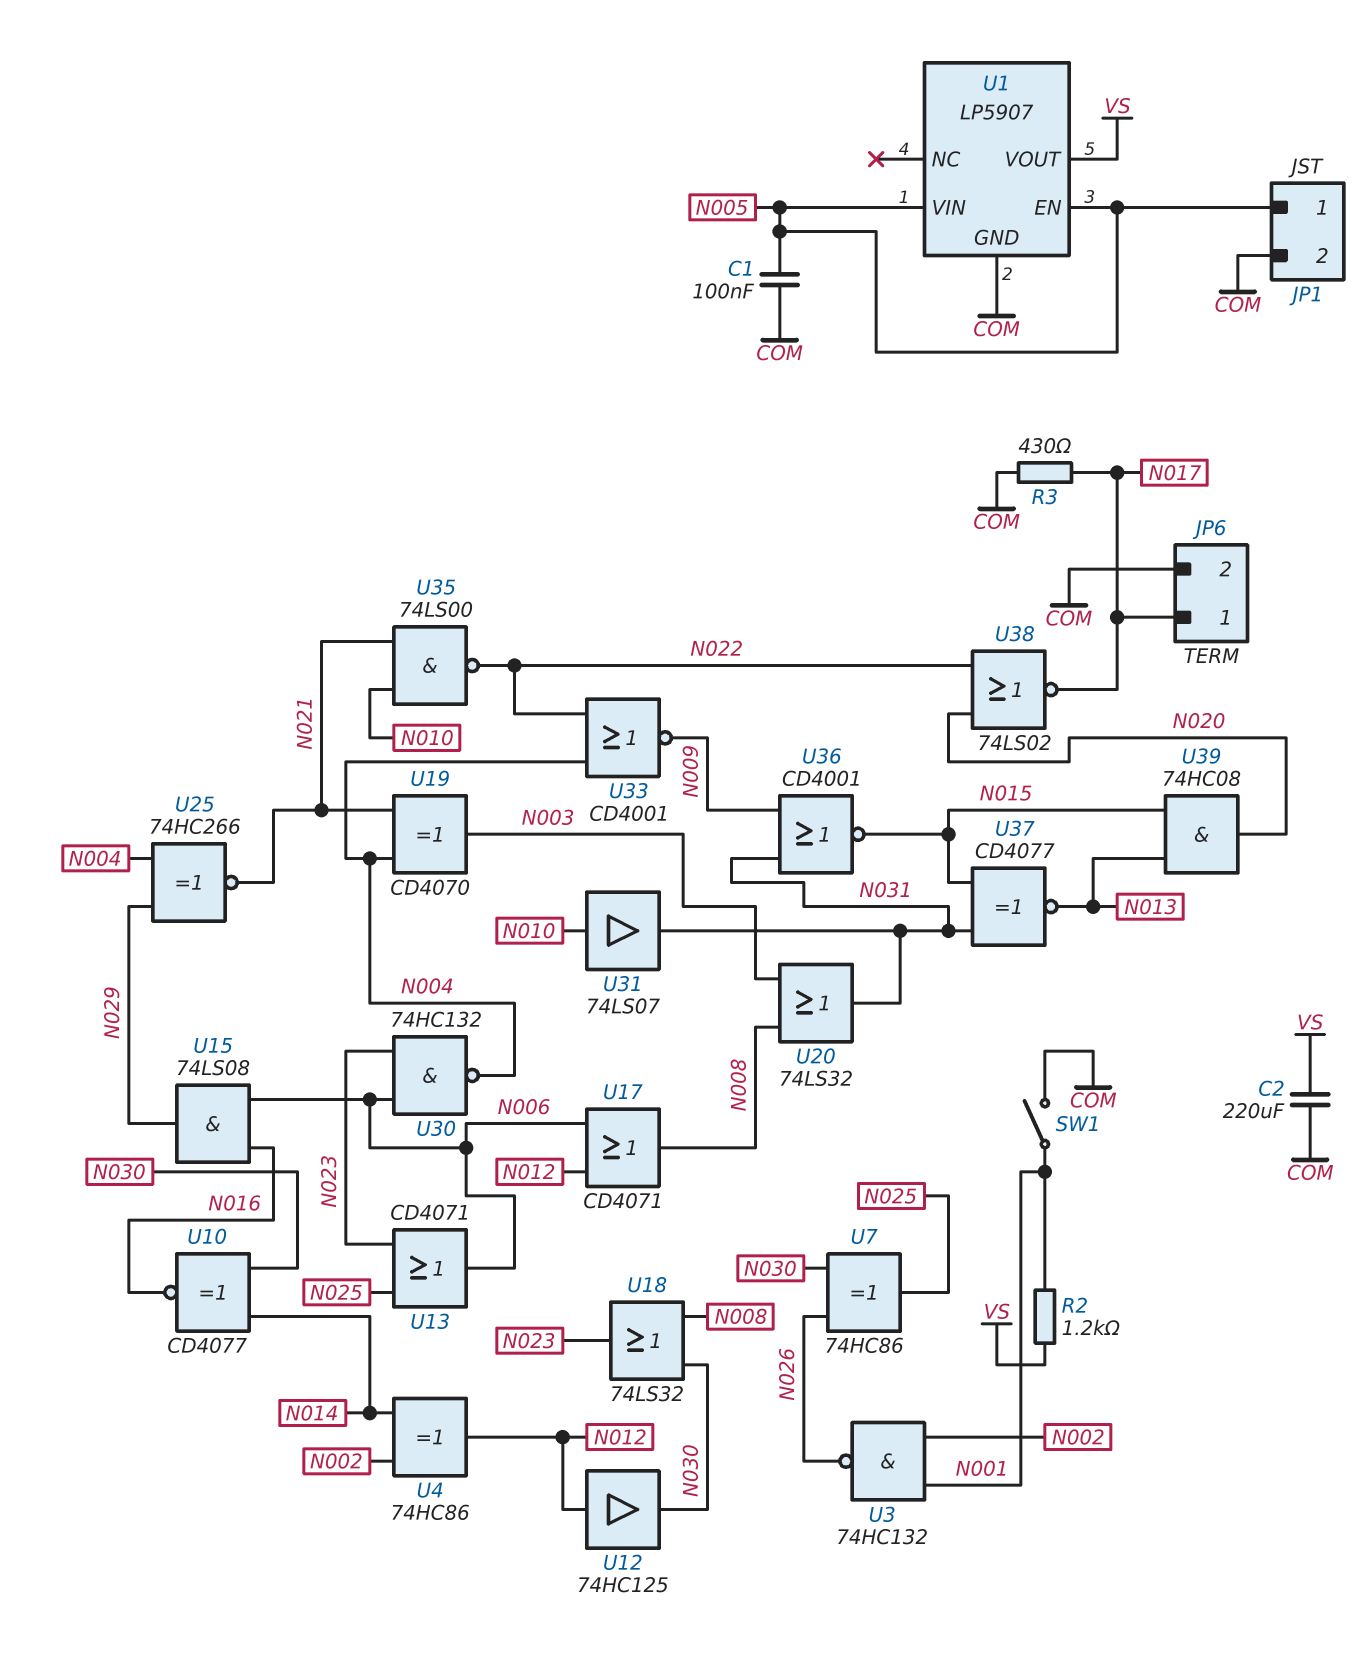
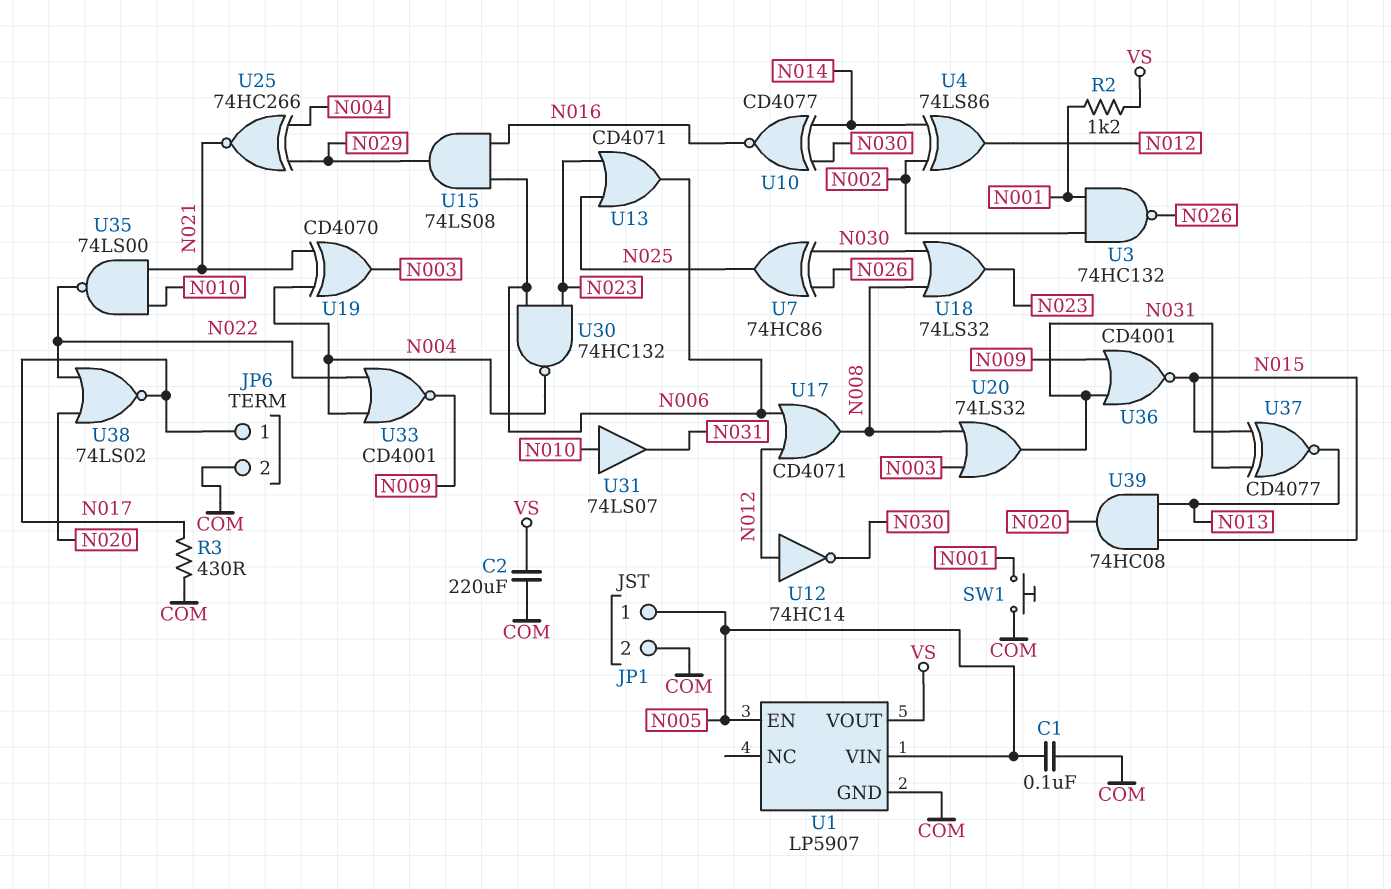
SW1: switch (COM, N001) -> button (COM, N001)
U4: XOR 74HC86 (in N002, in N014, out N012) -> XOR 74LS86 (in N002, in N014, out N012)
U12: buffer 74HC125 (in N012, out N030) -> NOT 74HC14 (in N012, out N030)

